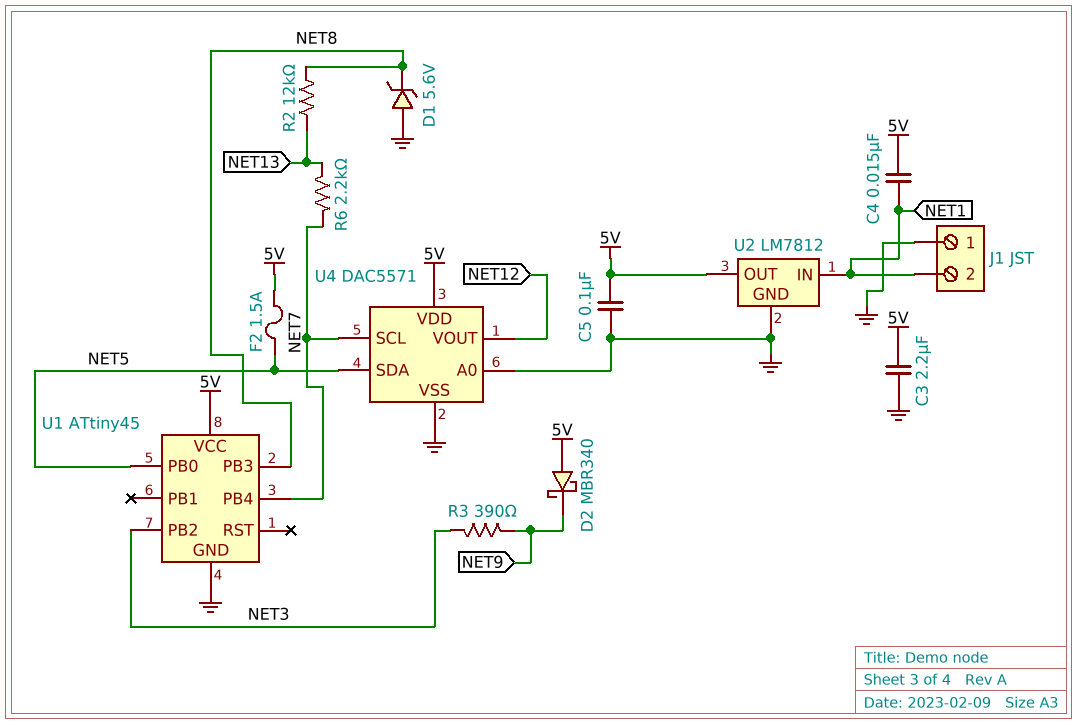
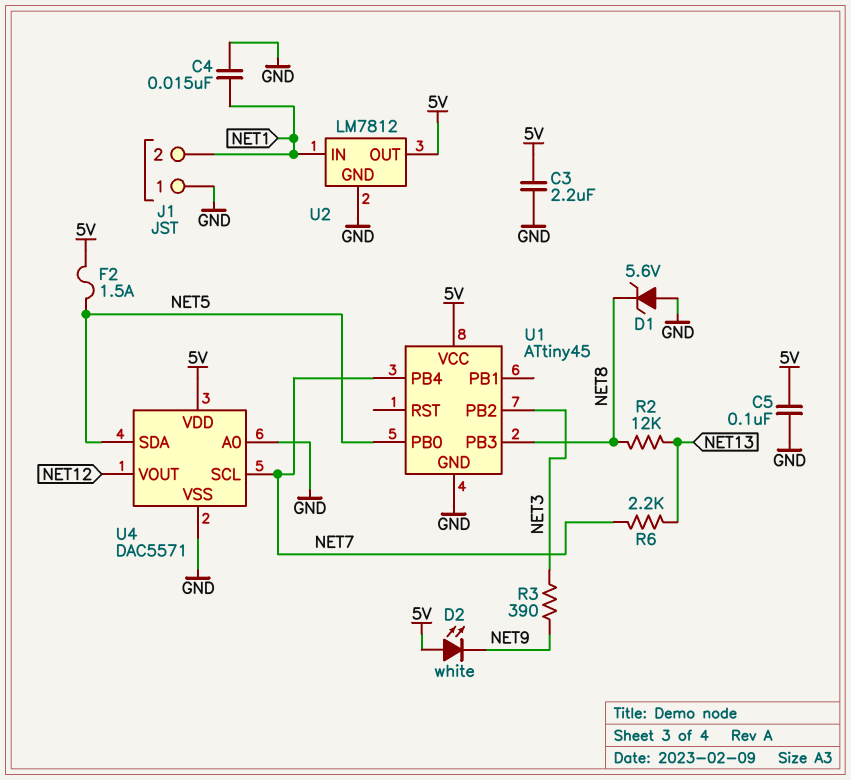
C4: 15nF (5V, NET1) -> 15nF (GND, NET1)
D2: schottky MBR340 (A 5V, K NET9) -> LED white (A 5V, K NET9)

